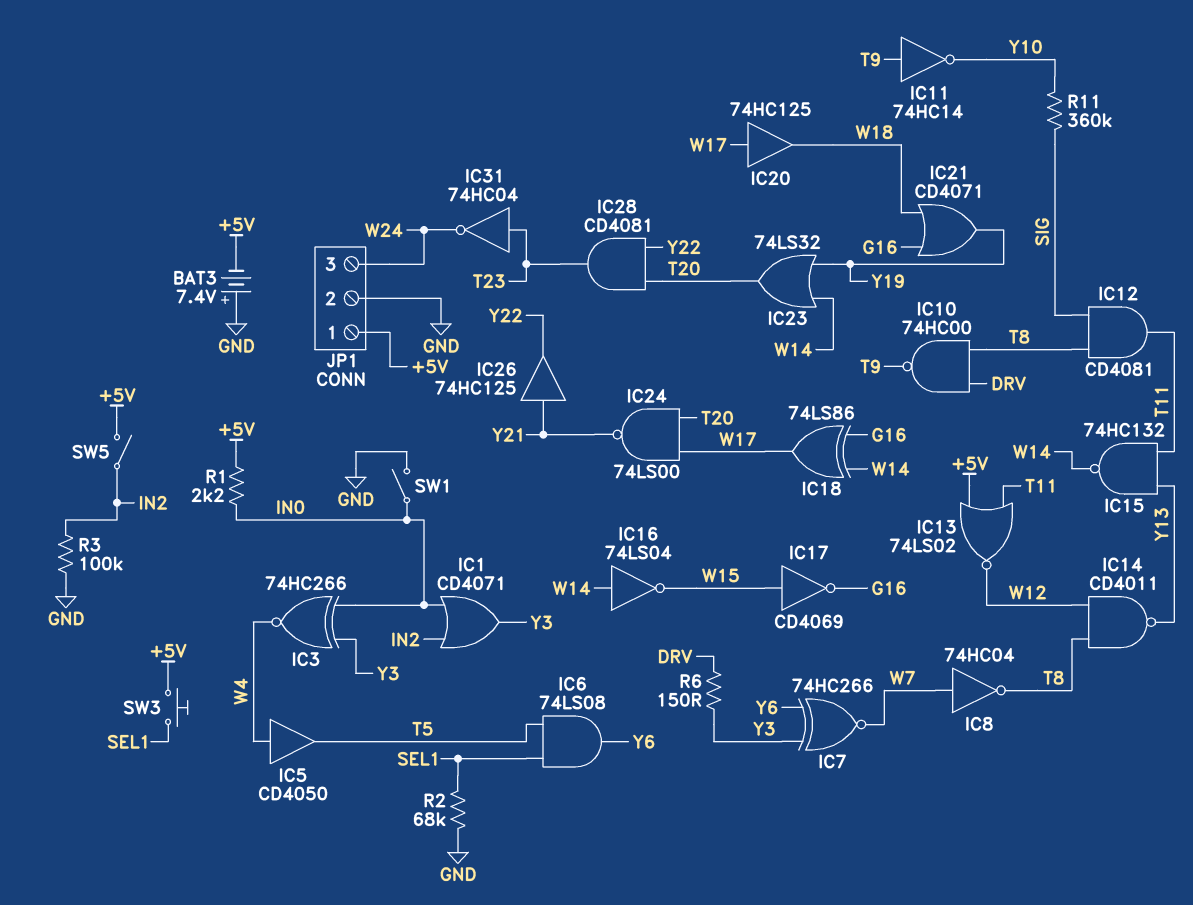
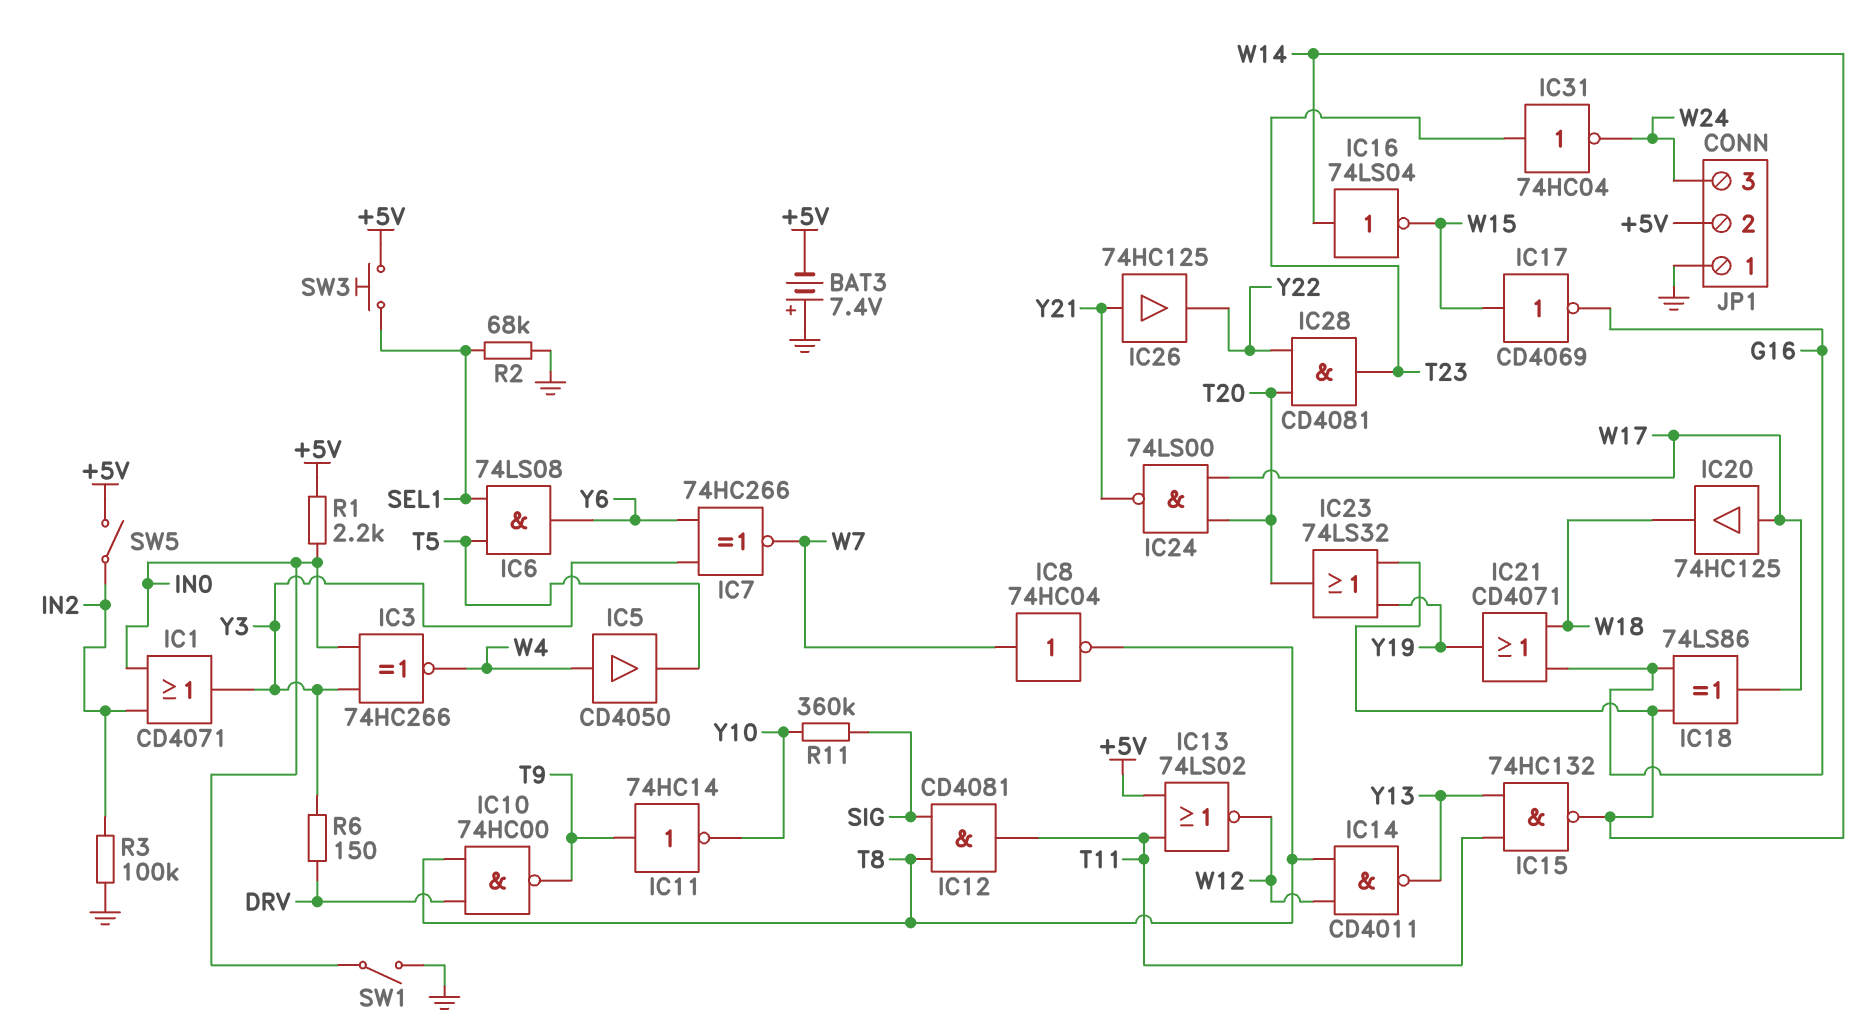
JP1 pin 1: +5V -> GND
JP1 pin 2: GND -> +5V

